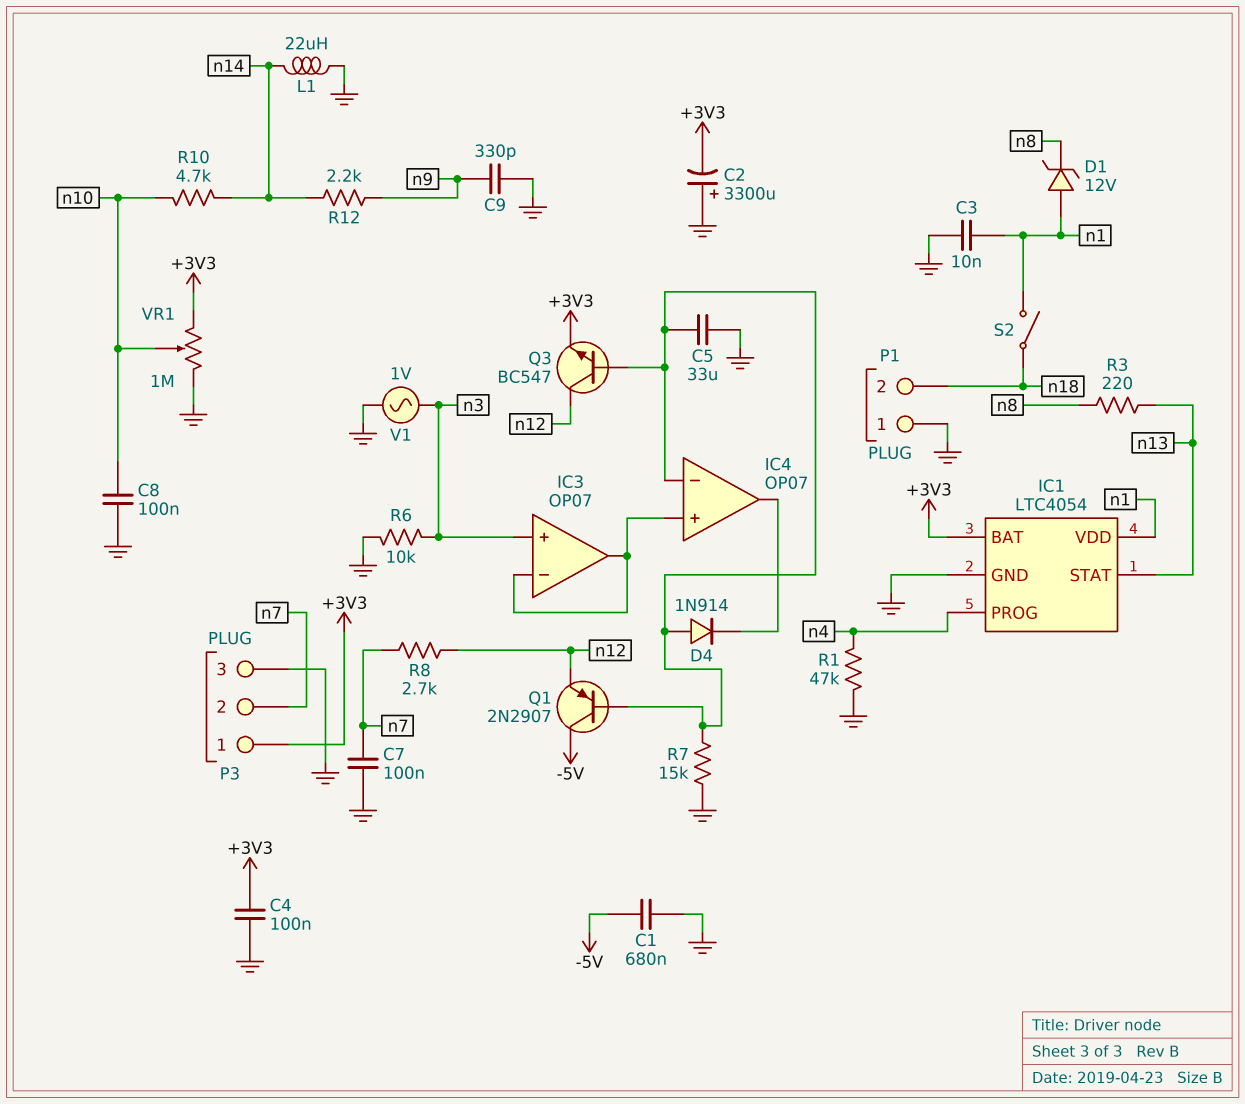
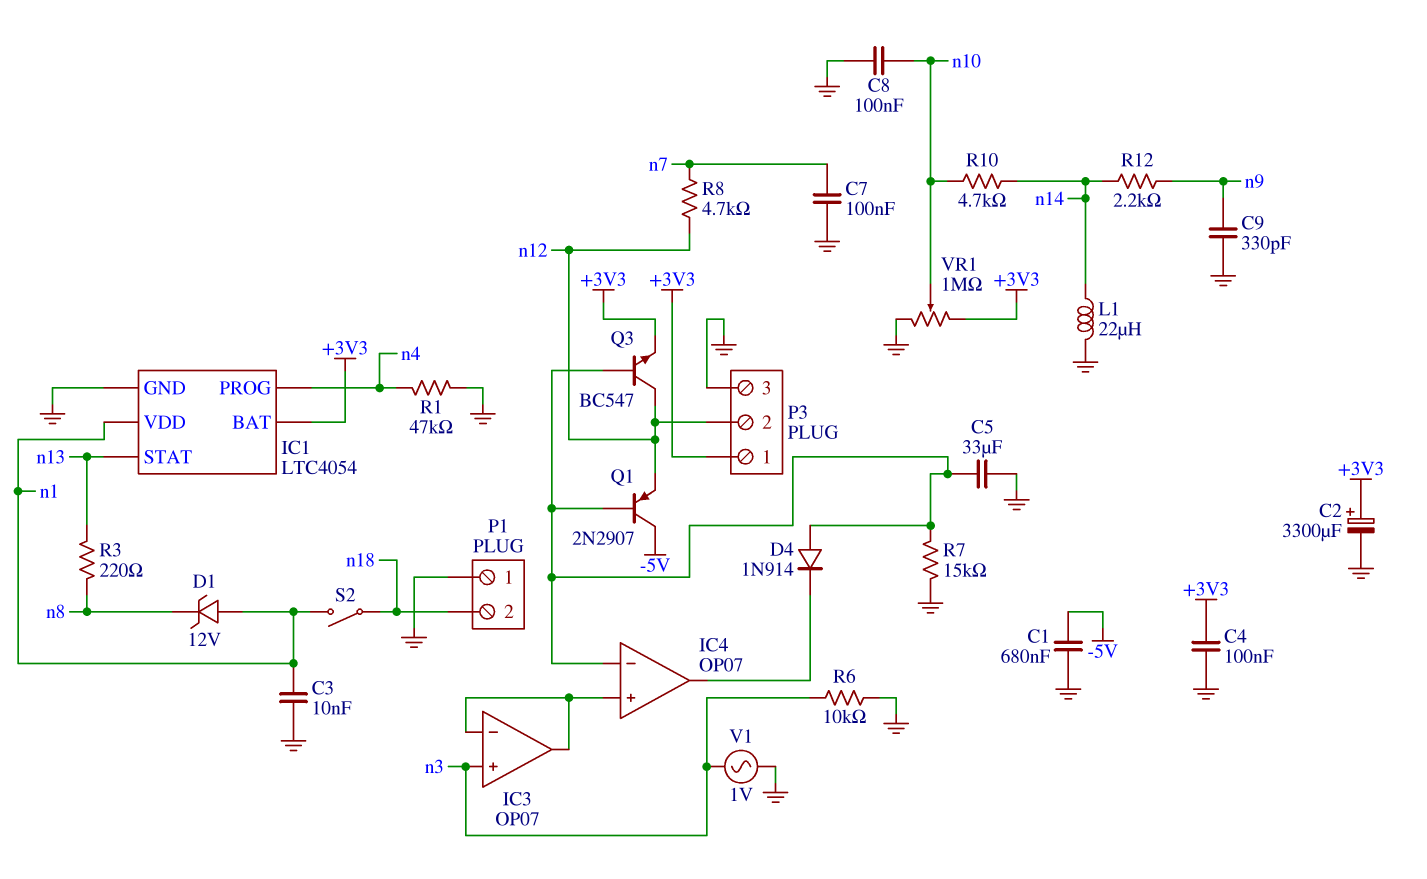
C2: 3300uF (plus GND, minus +3V3) -> 3300uF (plus +3V3, minus GND)
P3 pin 2: n7 -> n12
R8: 2.7k (n7, n12) -> 4.7k (n7, n12)

